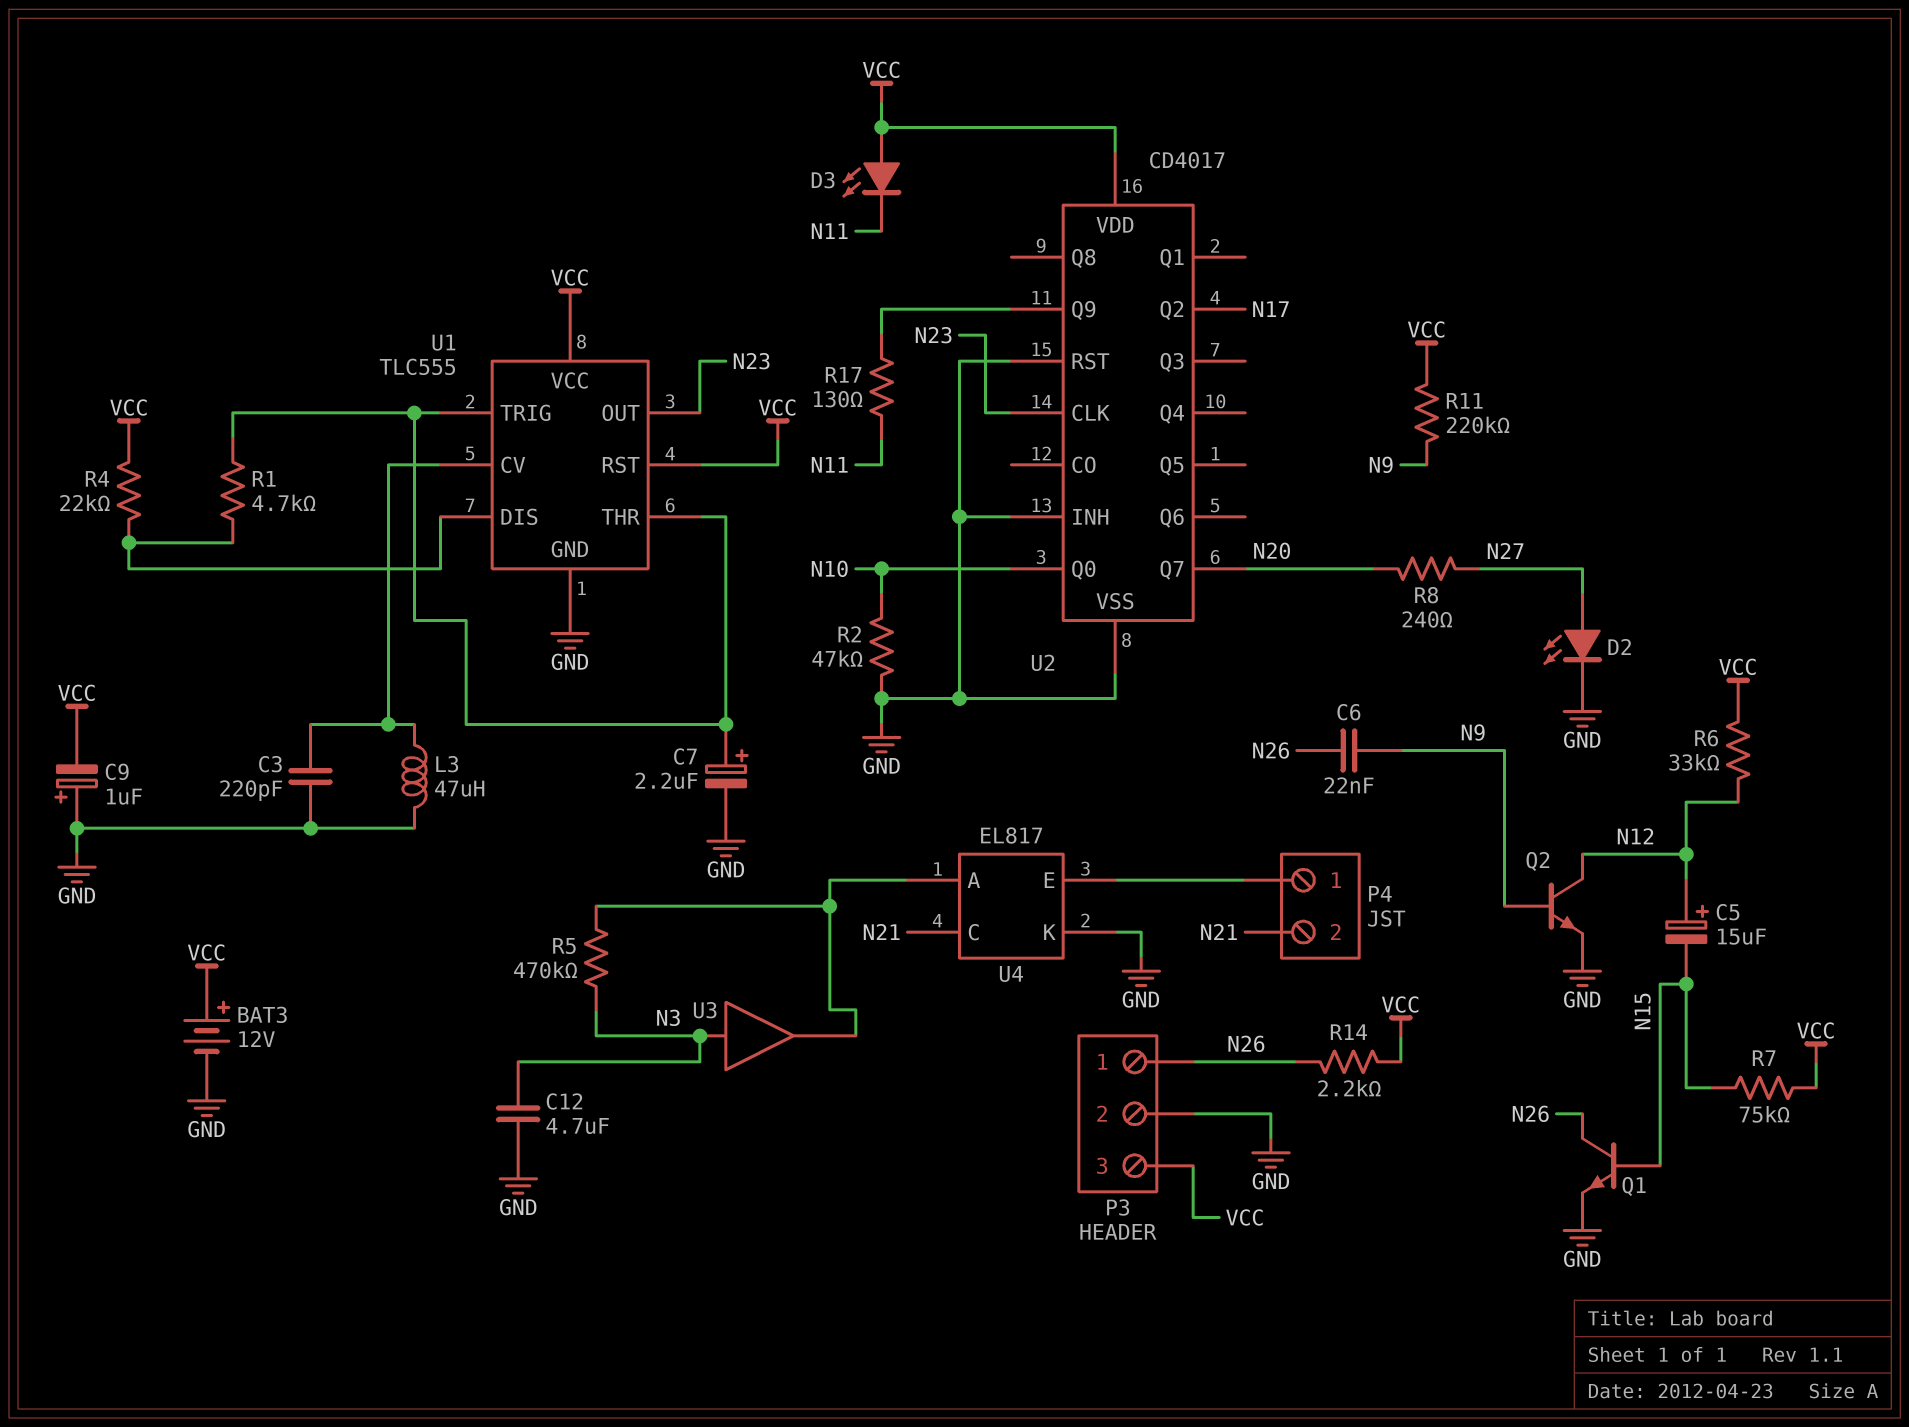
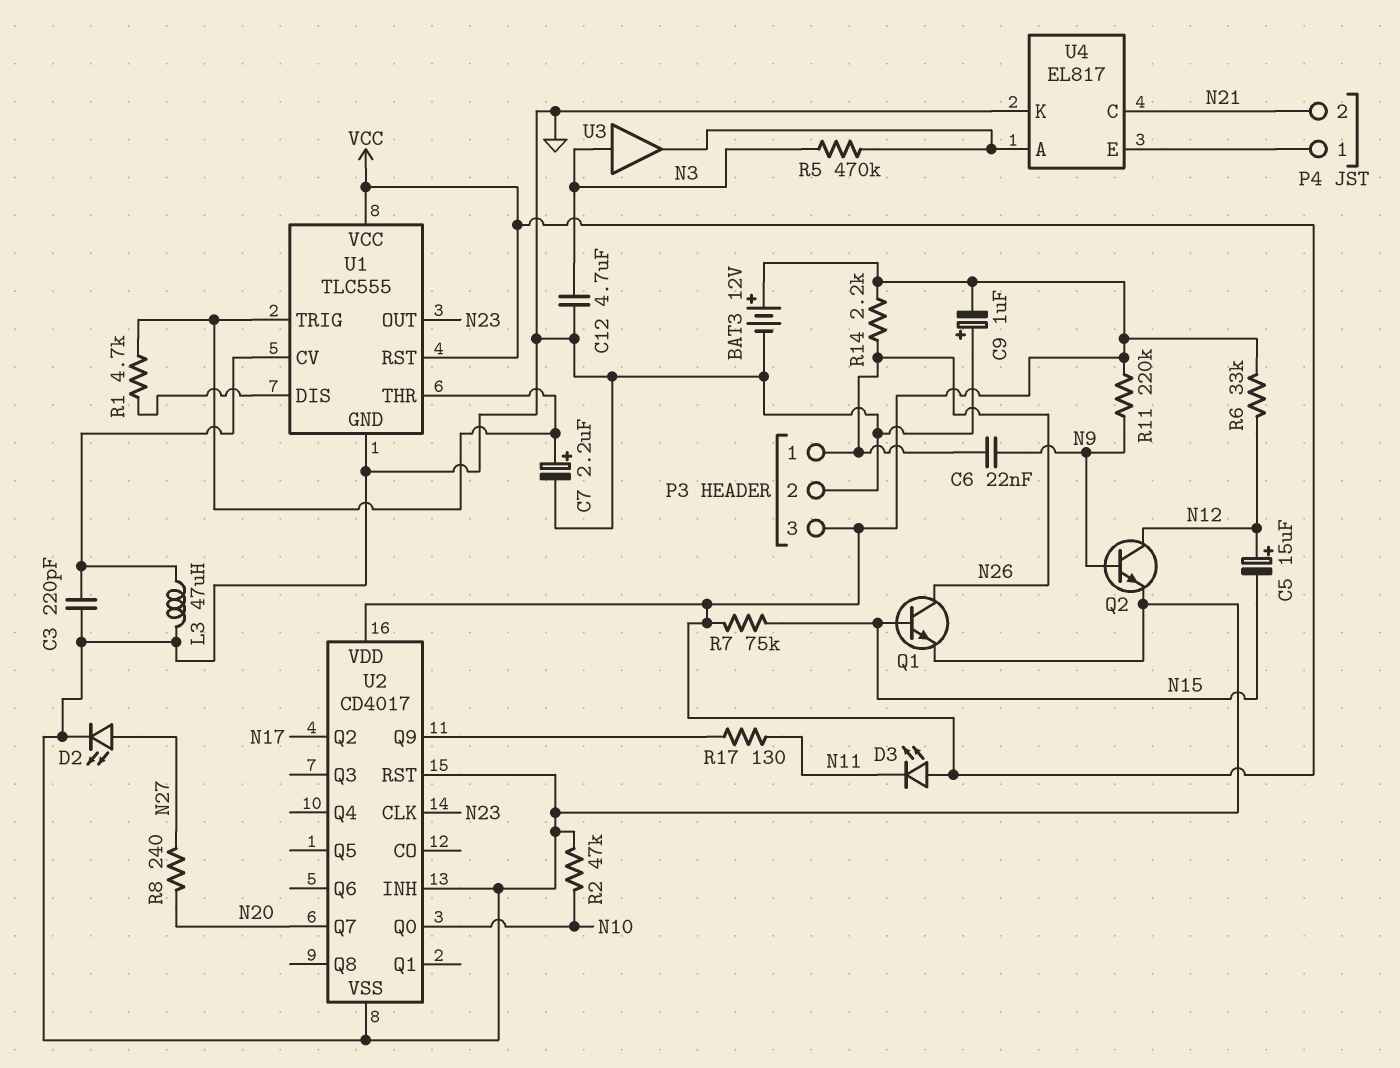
R4: 22k (U1/DIS, VCC) -> none

